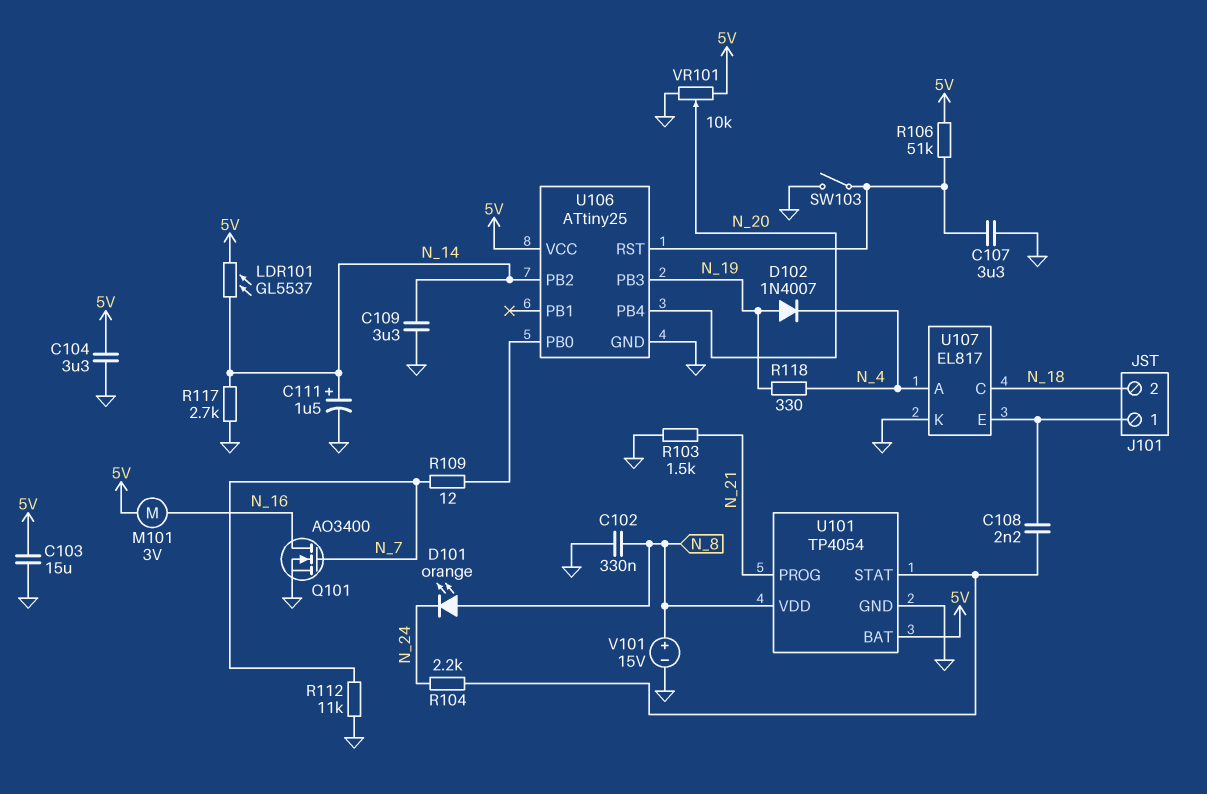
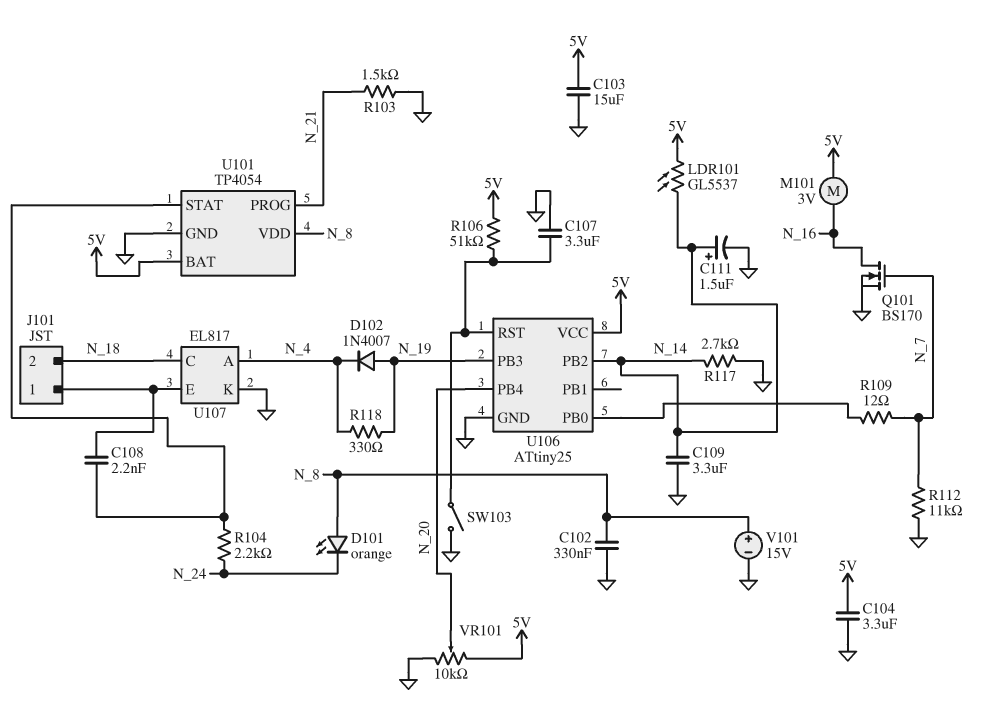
Q101: NMOS AO3400 (G N_7, D N_16, S GND) -> NMOS BS170 (G N_7, D N_16, S GND)

